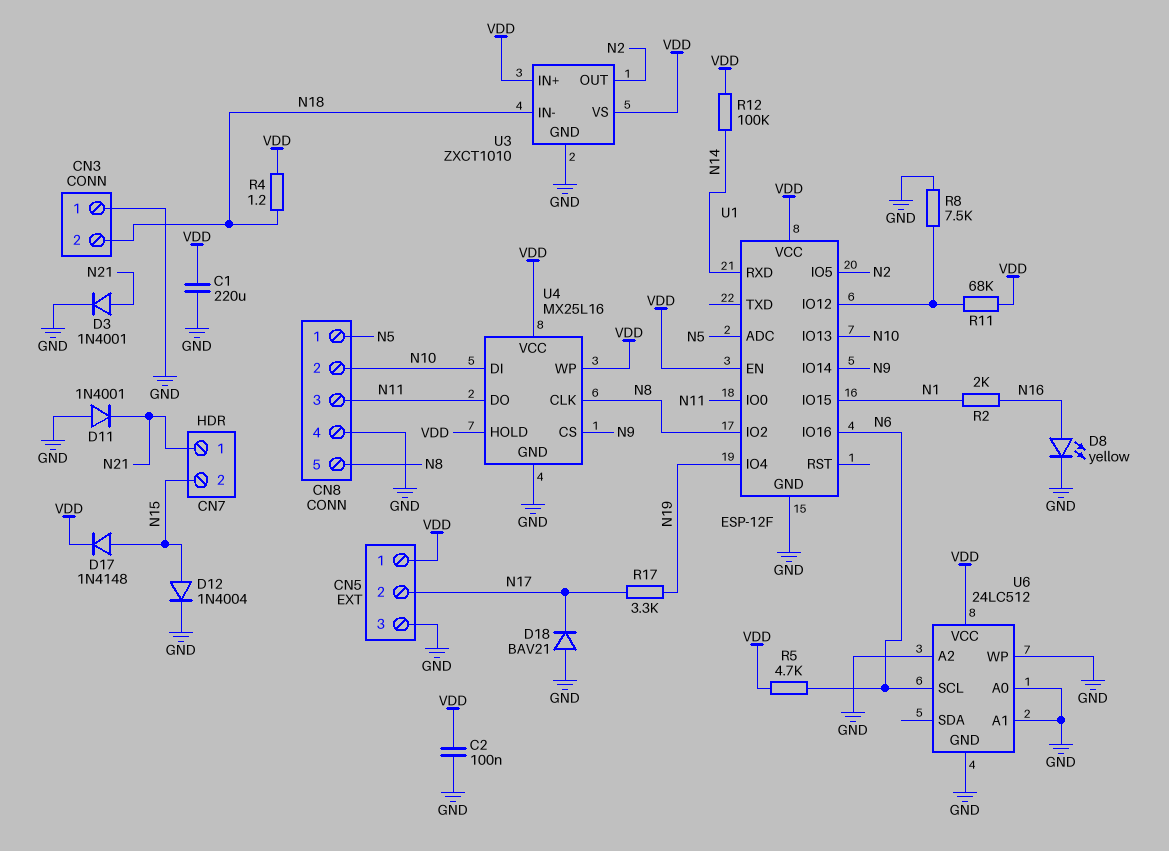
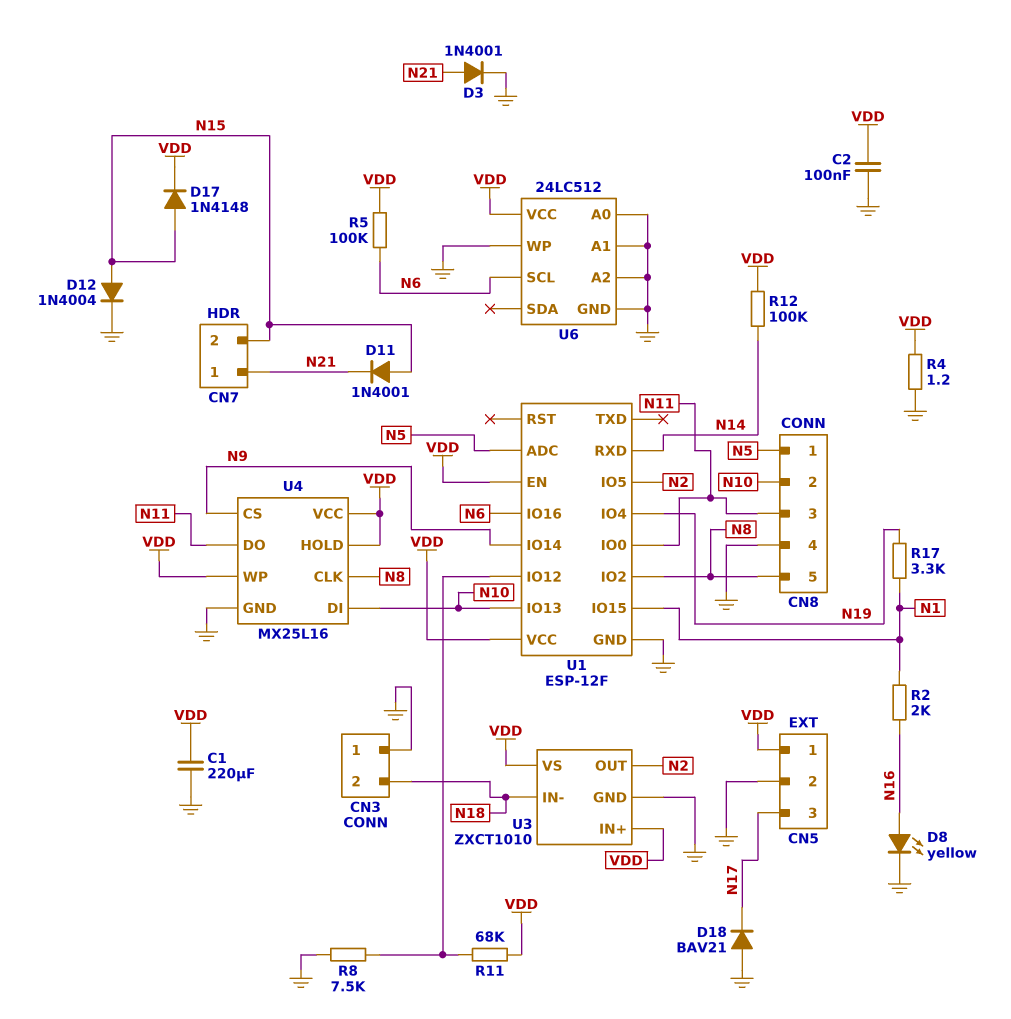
CN5 pin 2: N17 -> GND
CN5 pin 3: GND -> N17
D11: diode 1N4001 (A GND, K N21) -> diode 1N4001 (A N15, K N21)
R4: 1.2 (N18, VDD) -> 1.2 (GND, VDD)
R5: 4.7k (N6, VDD) -> 100k (N6, VDD)
R17: 3.3k (N17, N19) -> 3.3k (N1, N19)

